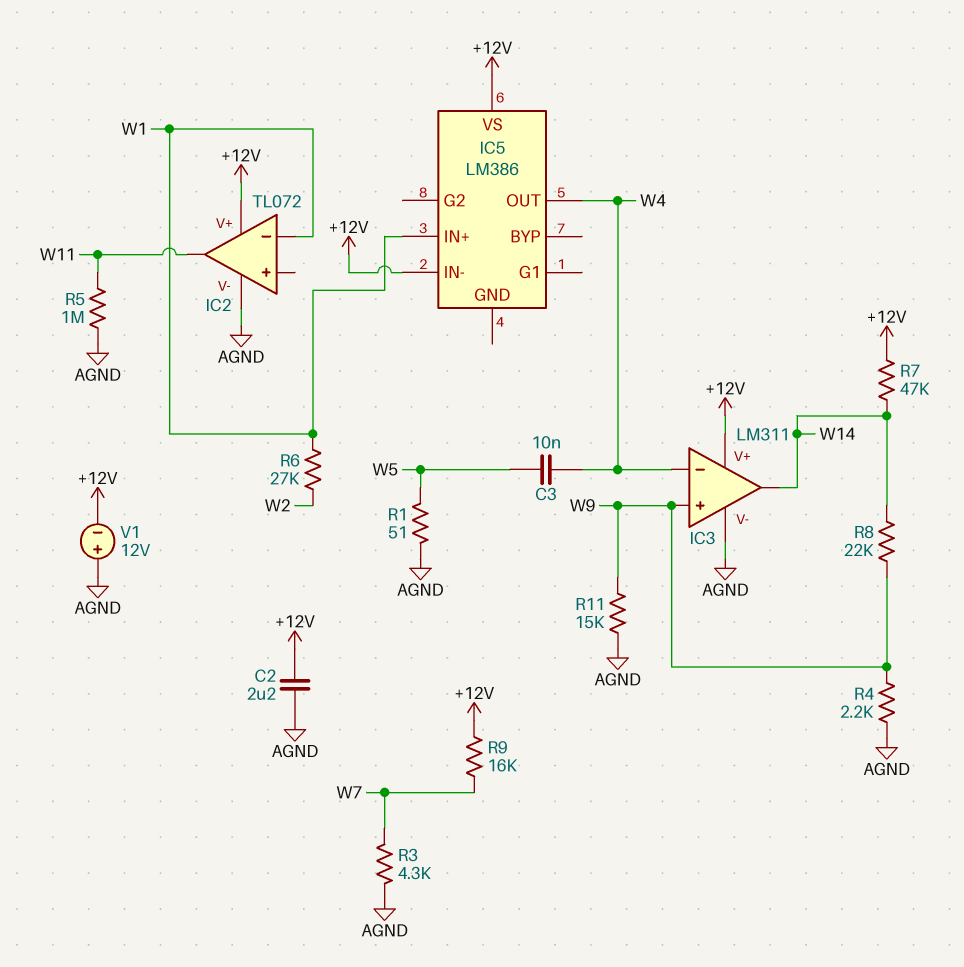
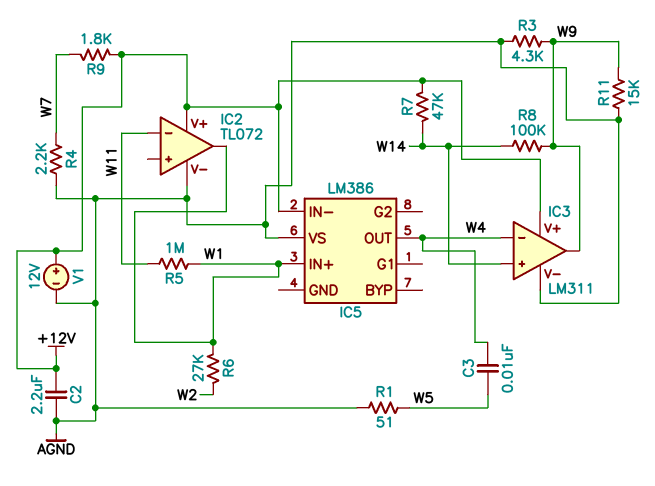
IC2 pin in-: W1 -> W11
IC2 pin out: W11 -> W1
IC3 pin in+: W9 -> W14
IC3 pin out: W14 -> W9
IC5 pin VS: +12V -> AGND
R3: 4.3k (AGND, W7) -> 4.3k (AGND, W9)
R4: 2.2k (AGND, W9) -> 2.2k (AGND, W7)
R5: 1M (AGND, W11) -> 1M (W1, W11)
R8: 22k (W9, W14) -> 100k (W9, W14)
R9: 16k (+12V, W7) -> 1.8k (+12V, W7)
V1: 12V (plus AGND, minus +12V) -> 12V (plus +12V, minus AGND)

